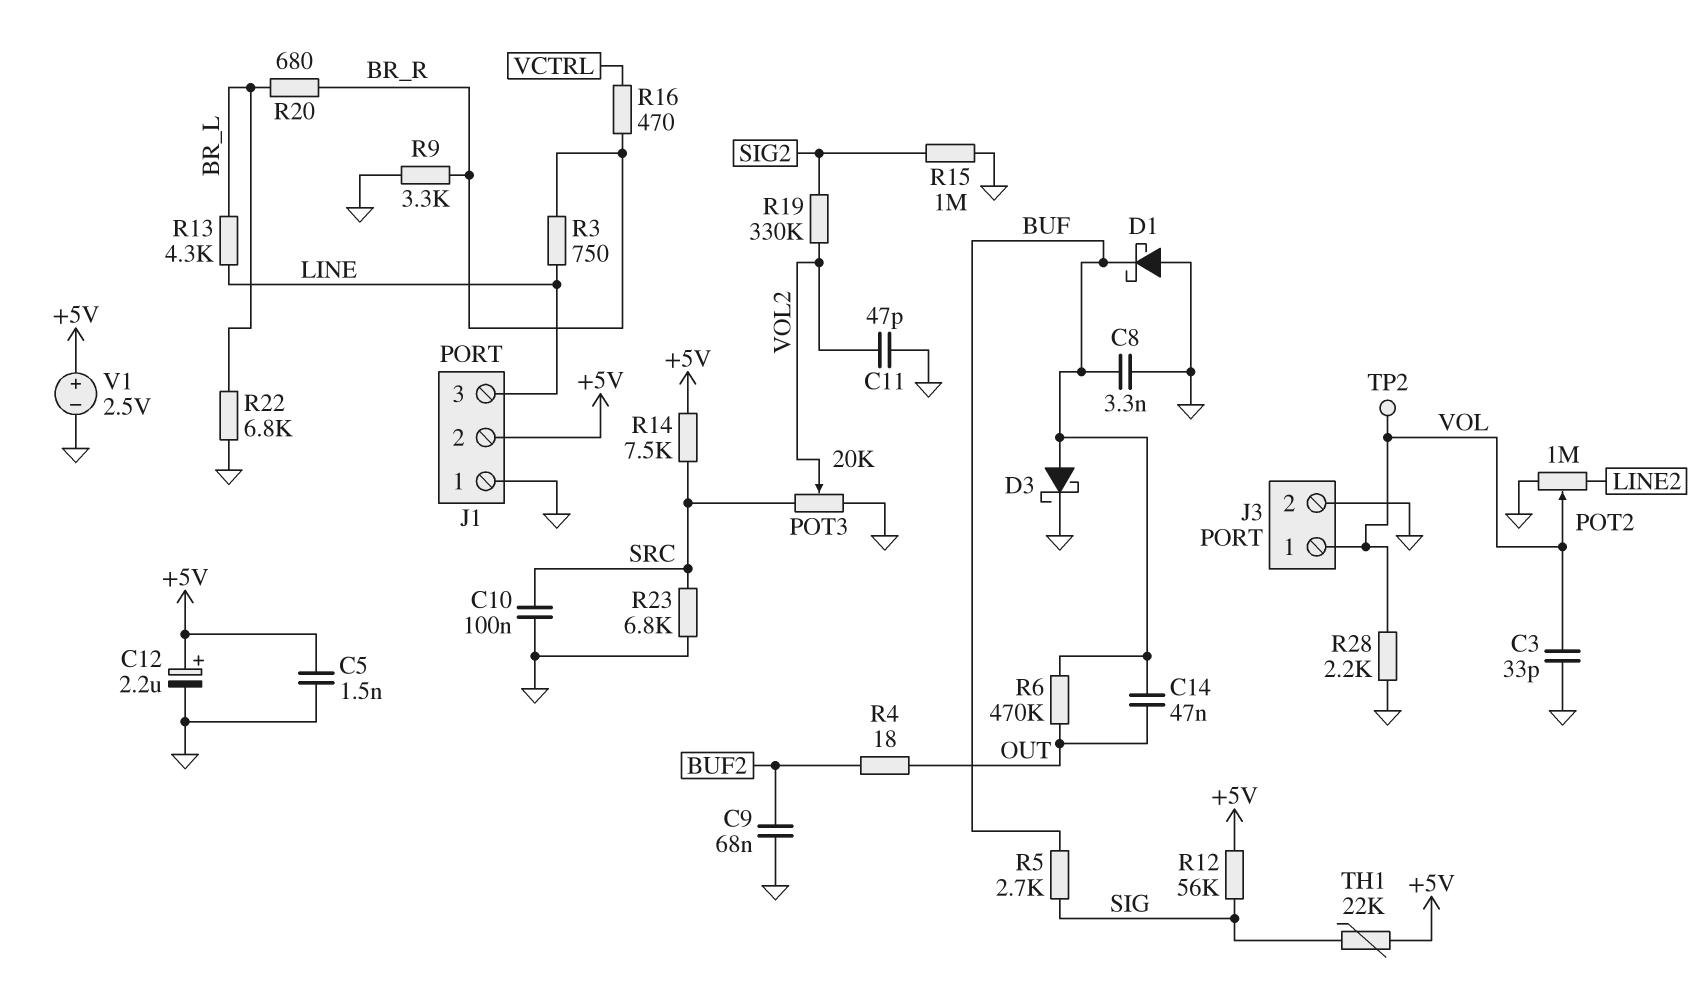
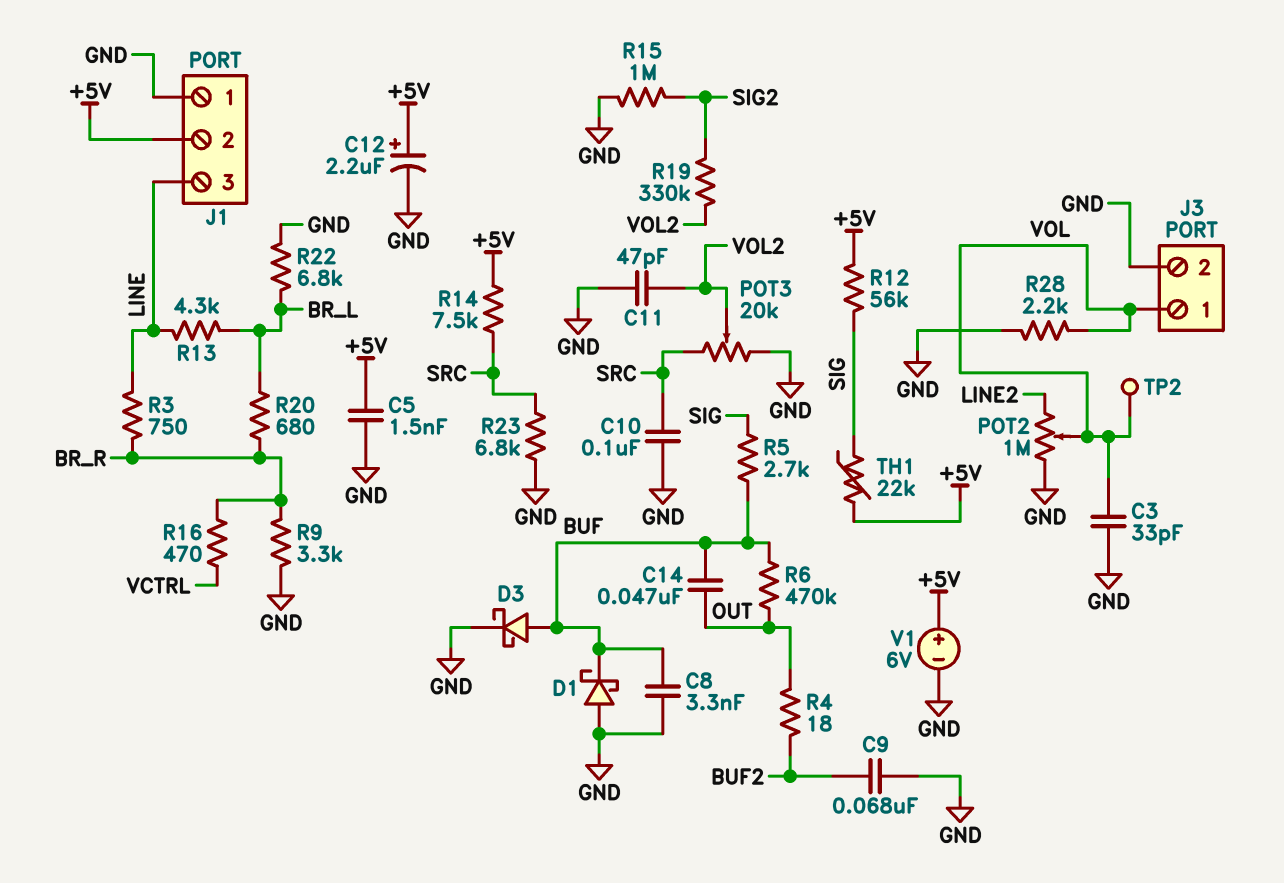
V1: 2.5V (plus +5V, minus GND) -> 6V (plus +5V, minus GND)

